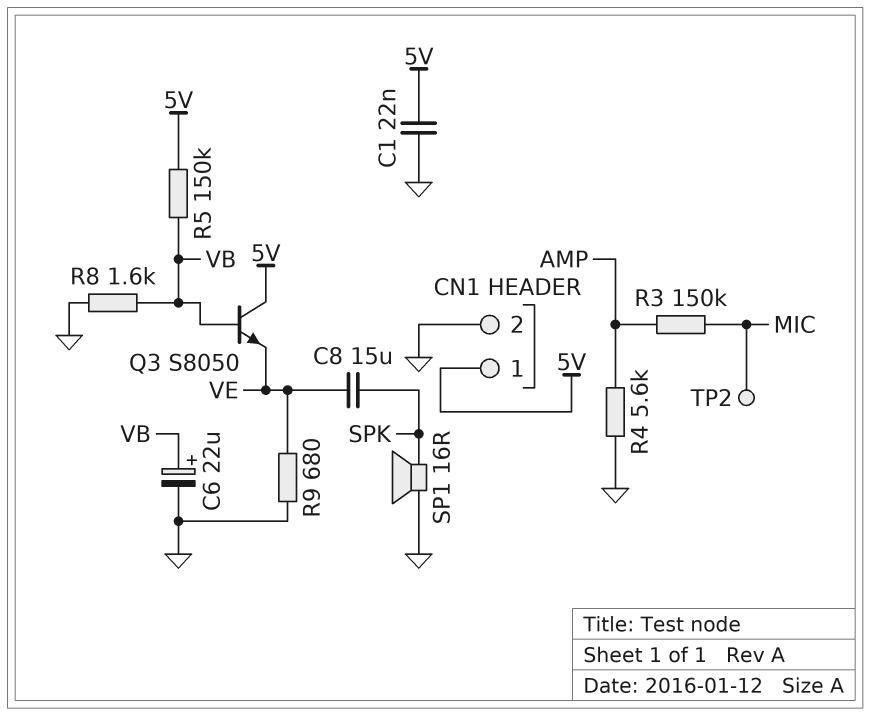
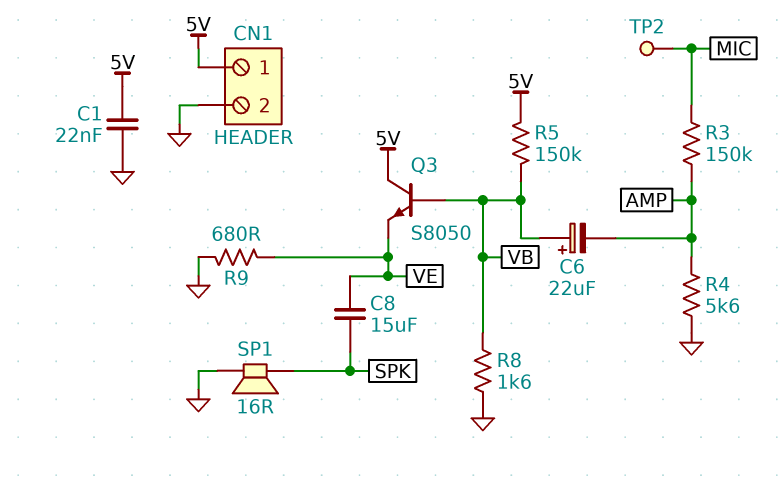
C6: 22uF (plus VB, minus GND) -> 22uF (plus VB, minus AMP)

